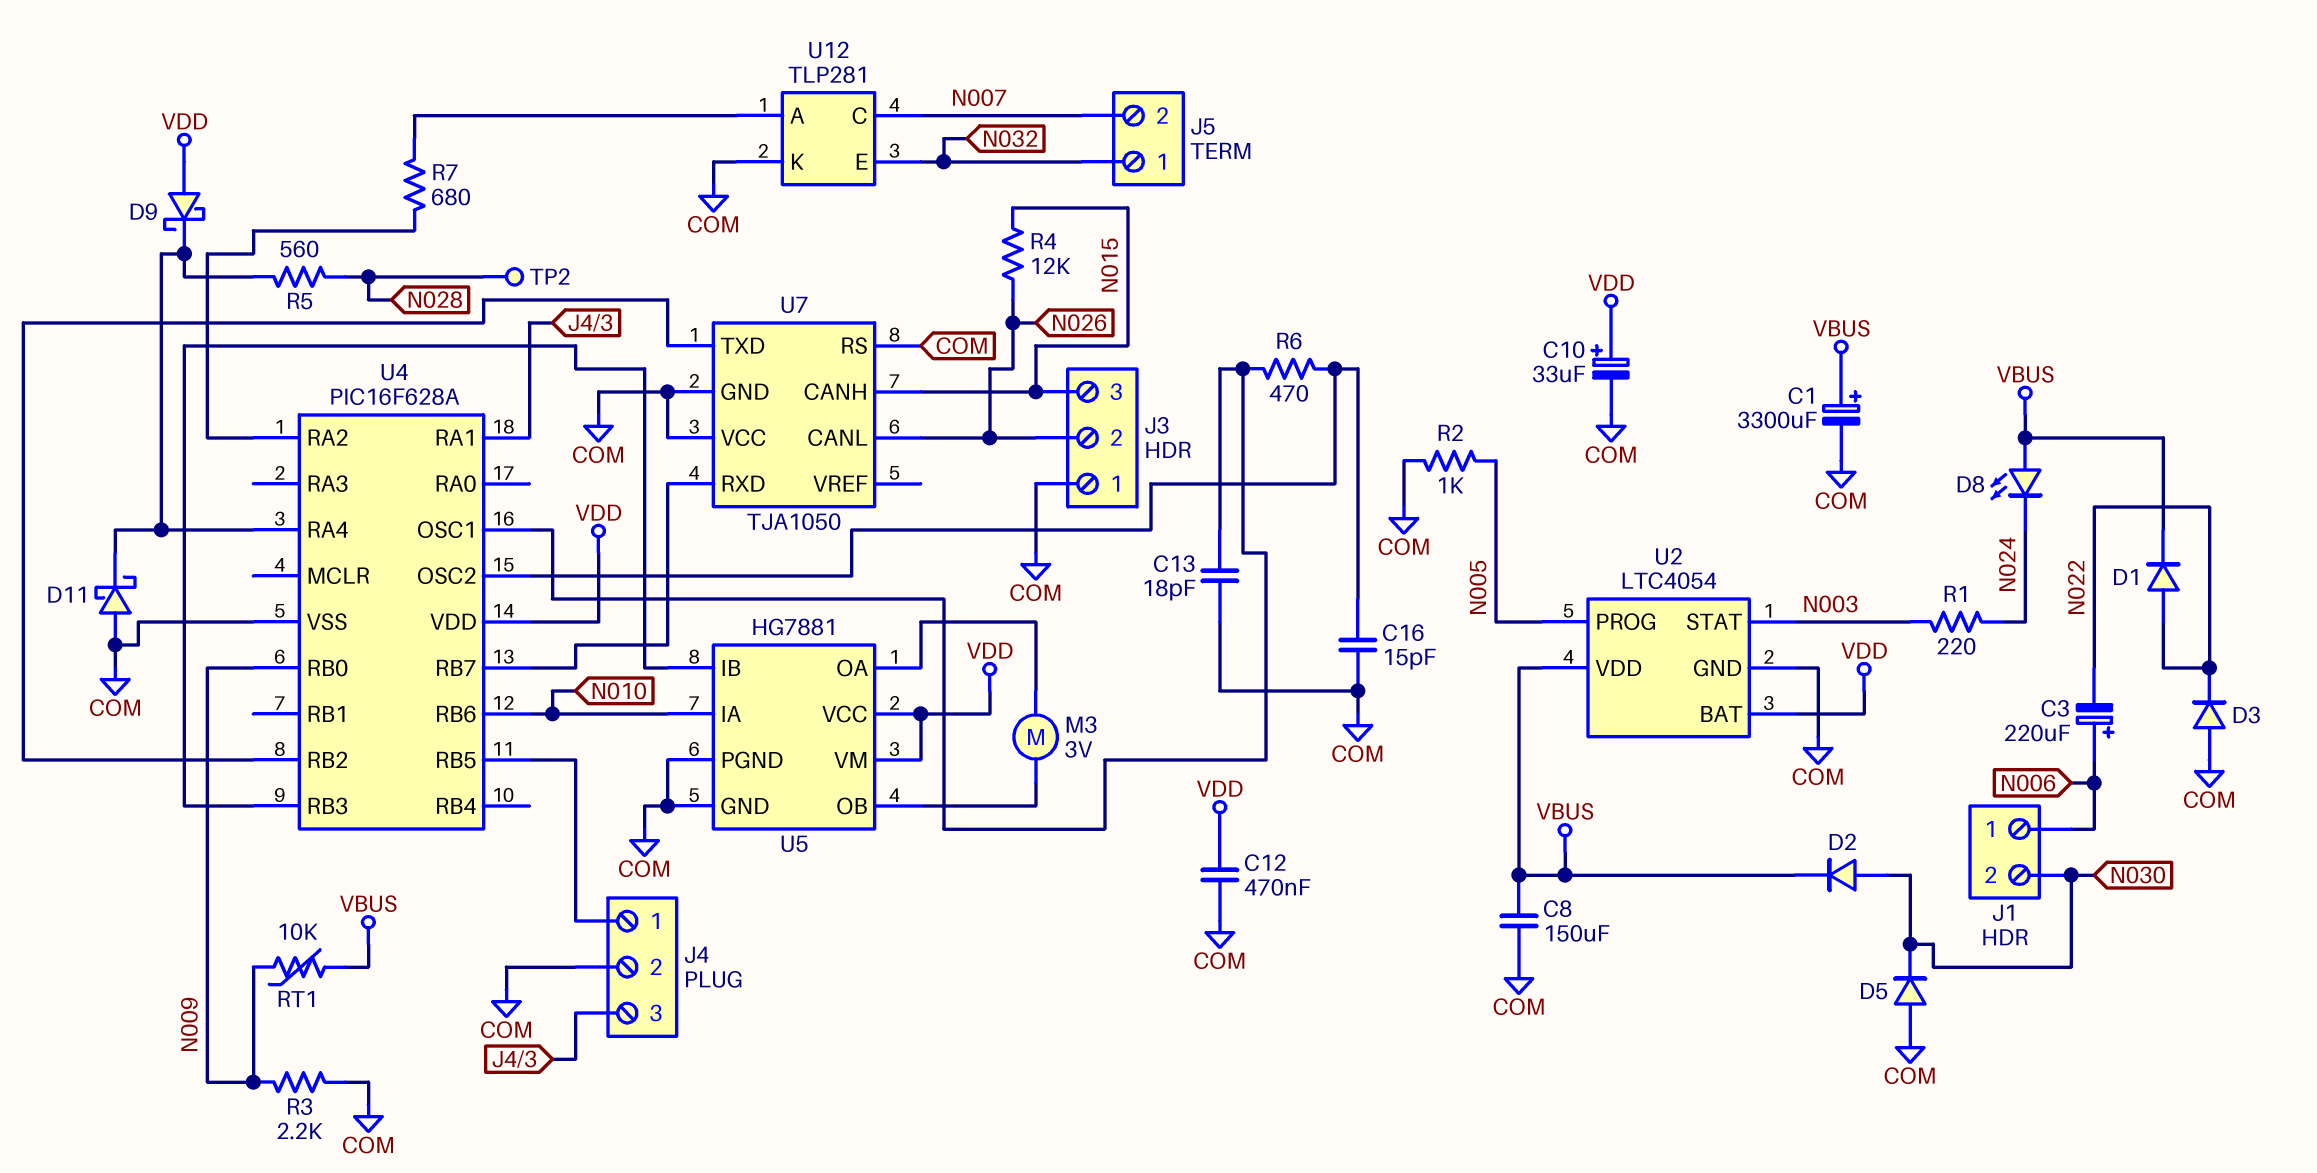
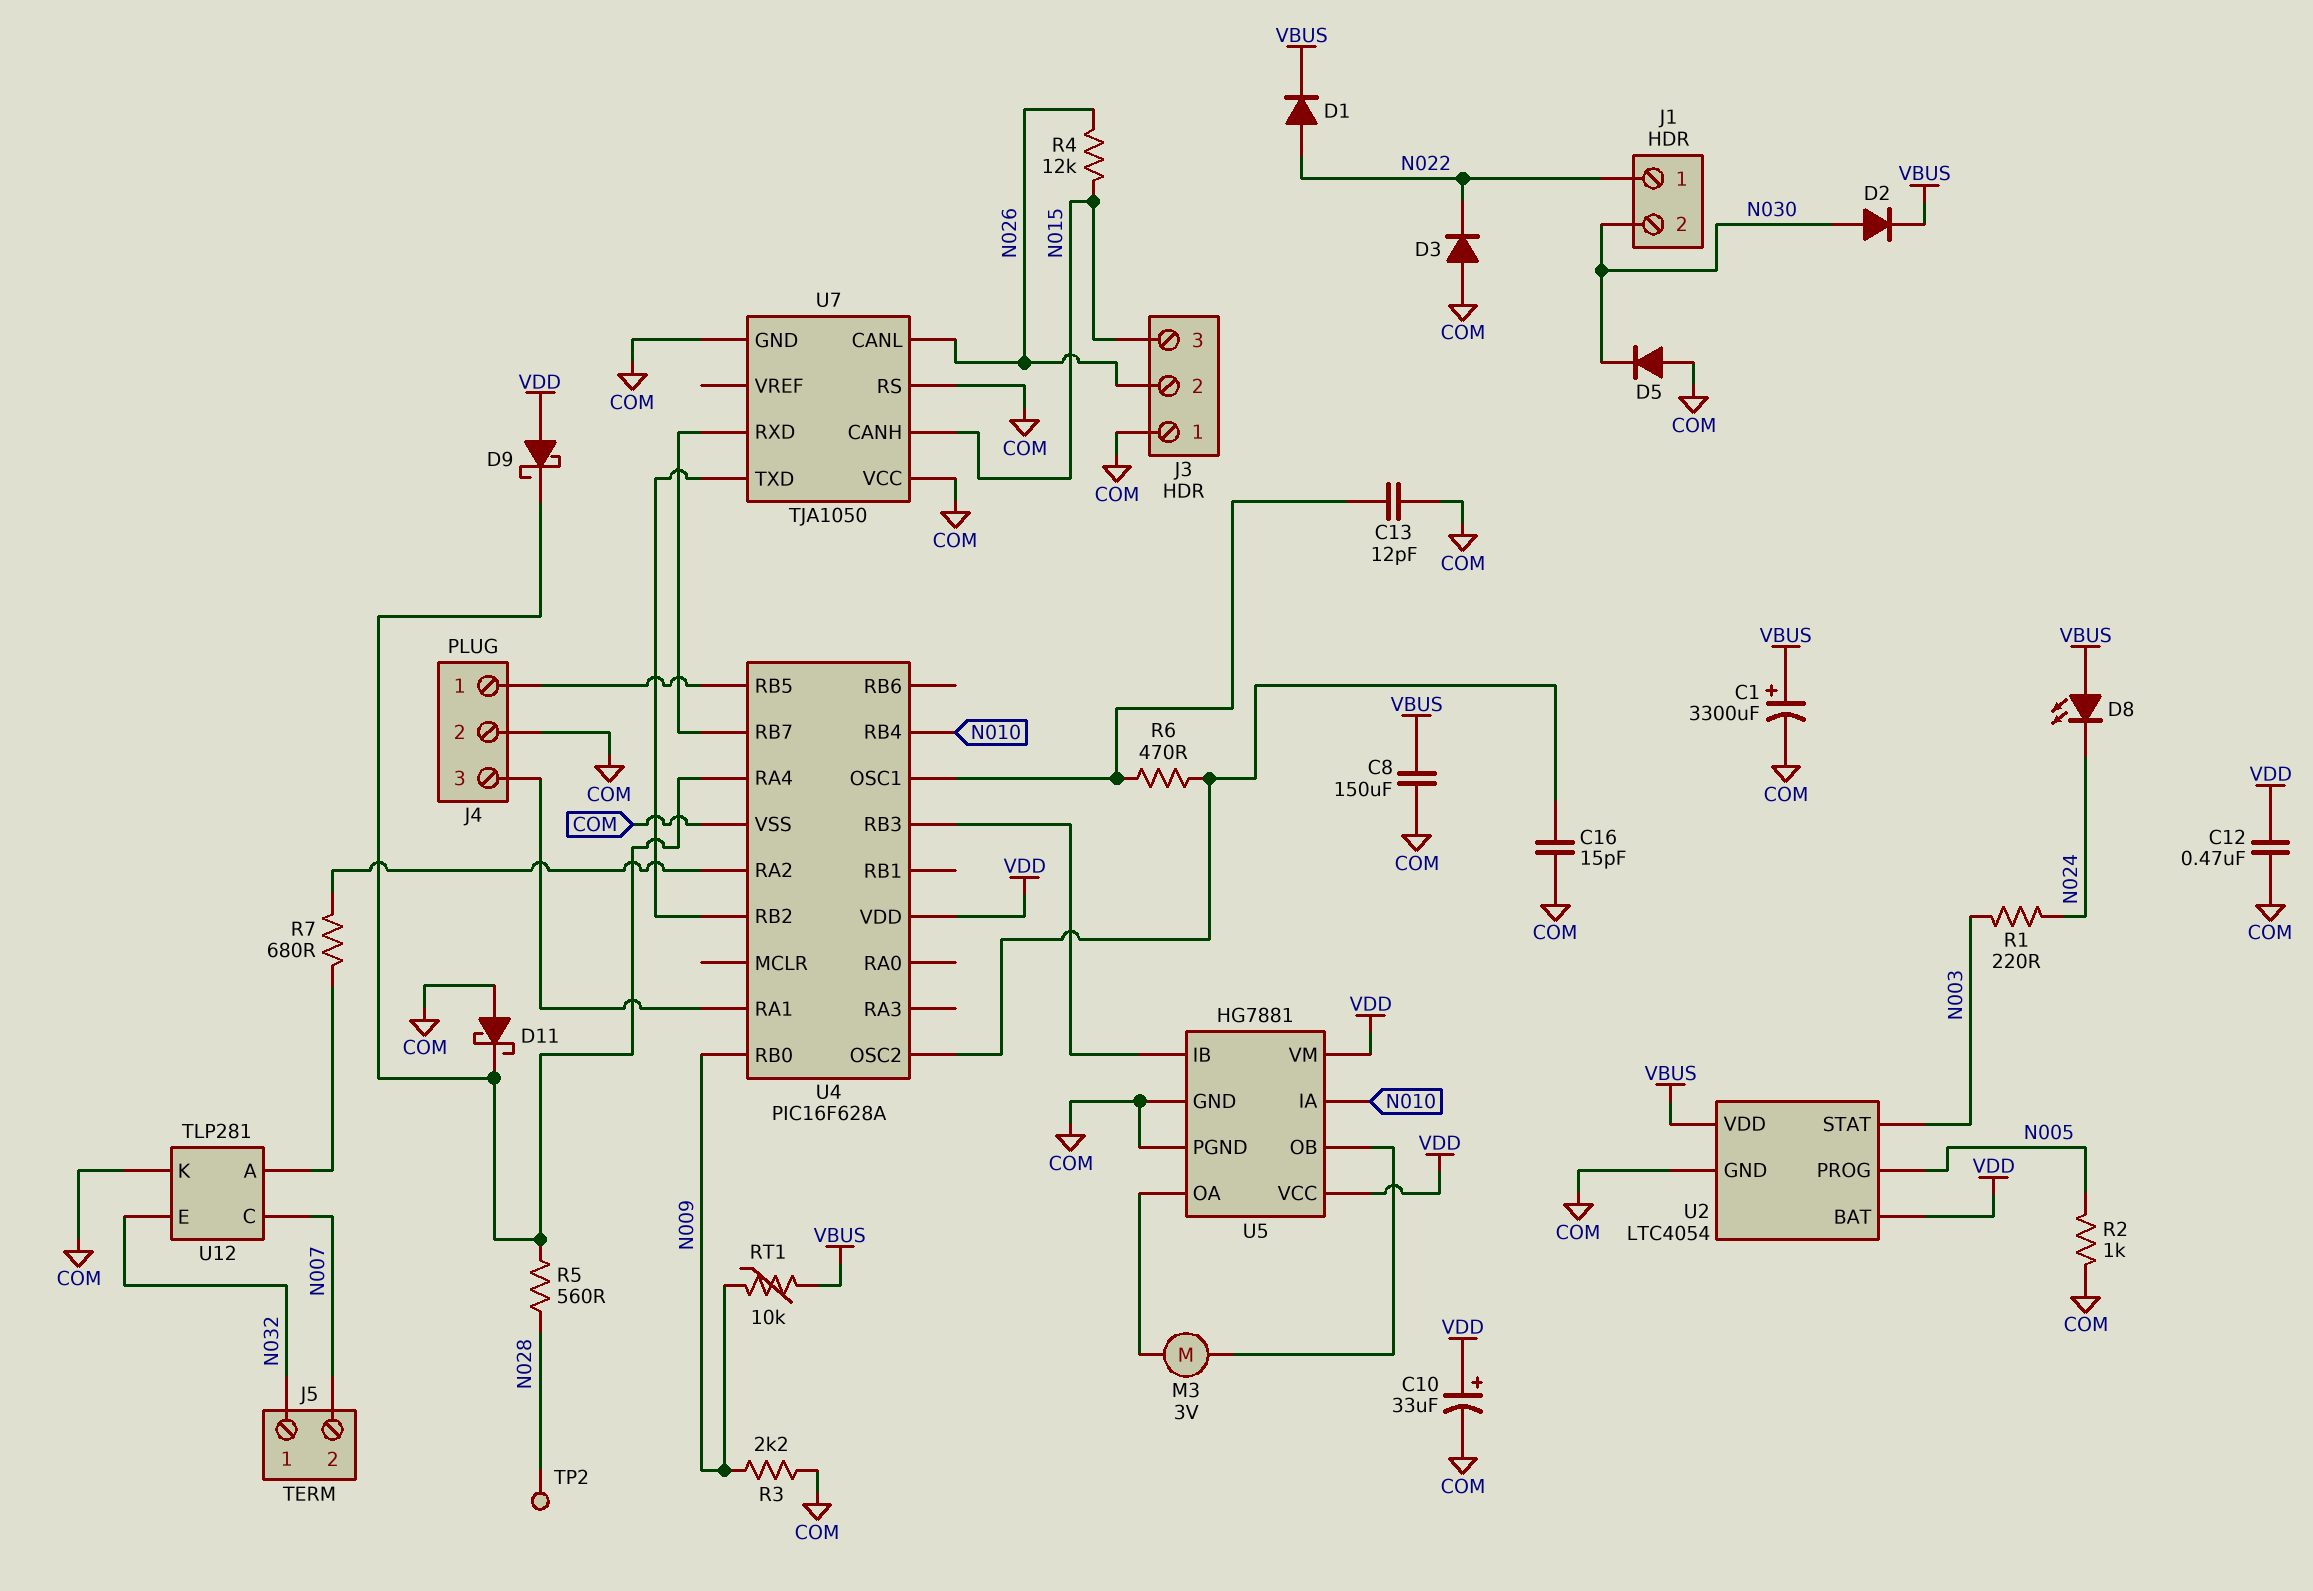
C3: 220uF (plus N006, minus N022) -> none
C13: 18pF (COM, U4/OSC1) -> 12pF (COM, U4/OSC1)
J1 pin 1: N006 -> N022
U4 pin RB4: none -> N010
U4 pin RB6: N010 -> none

